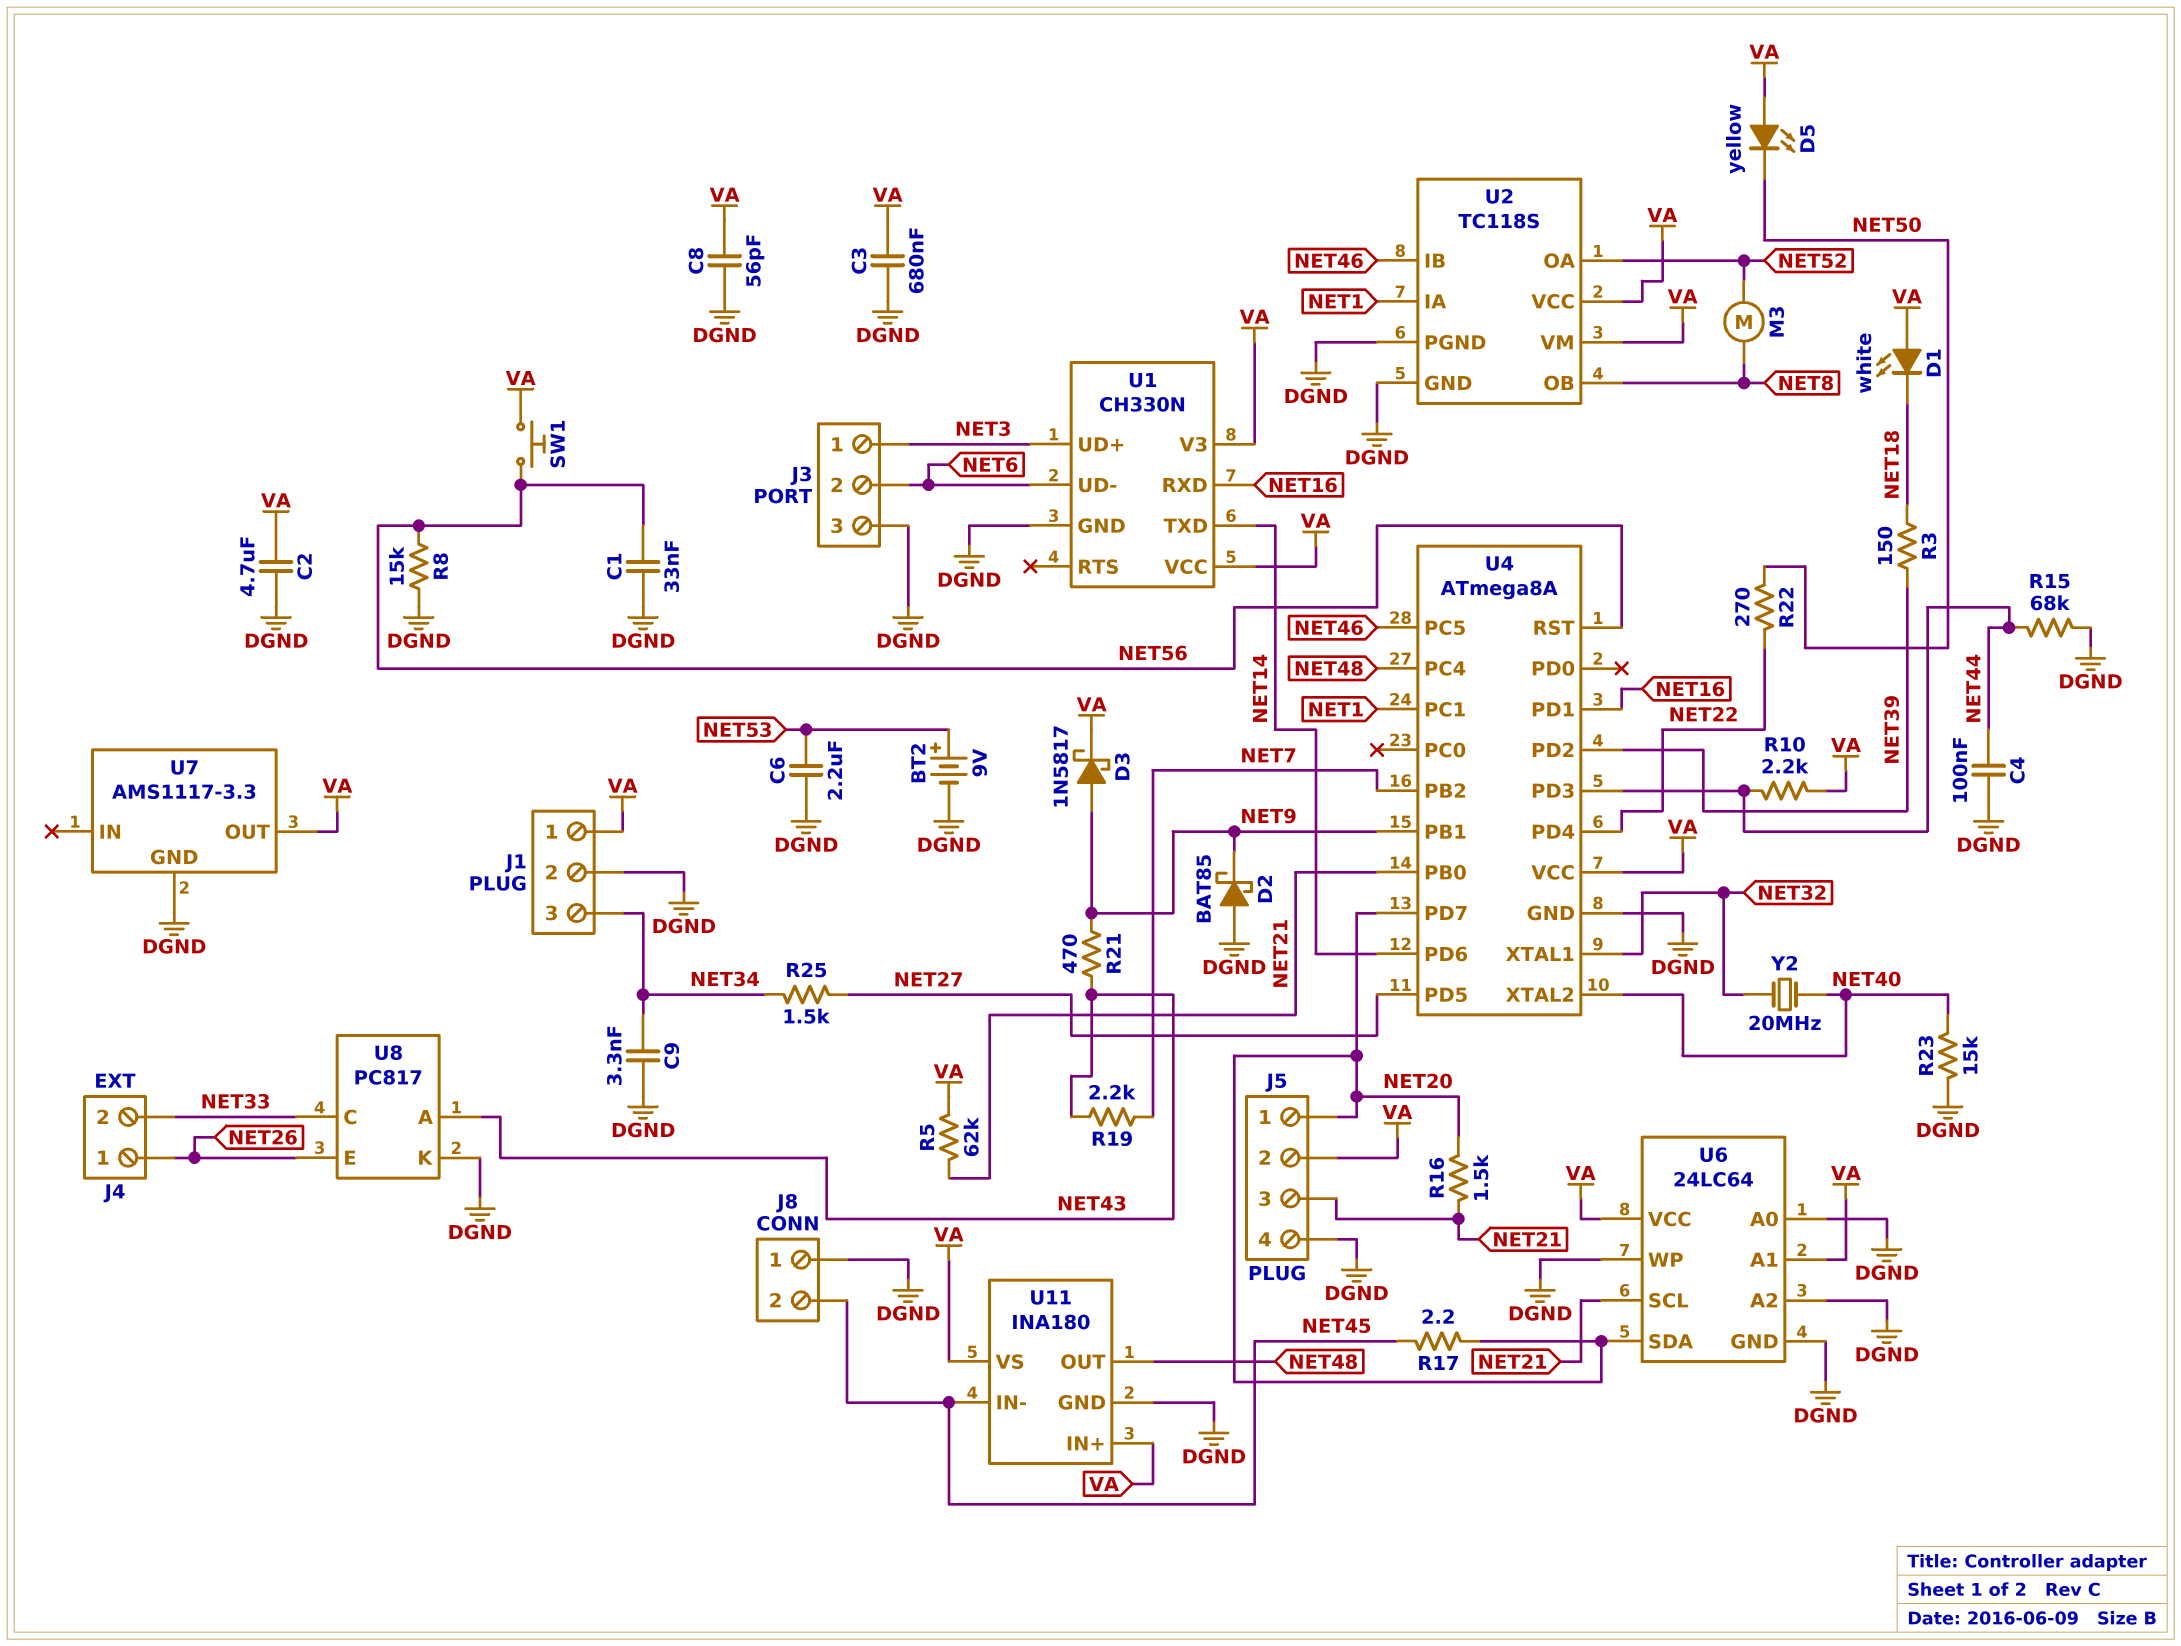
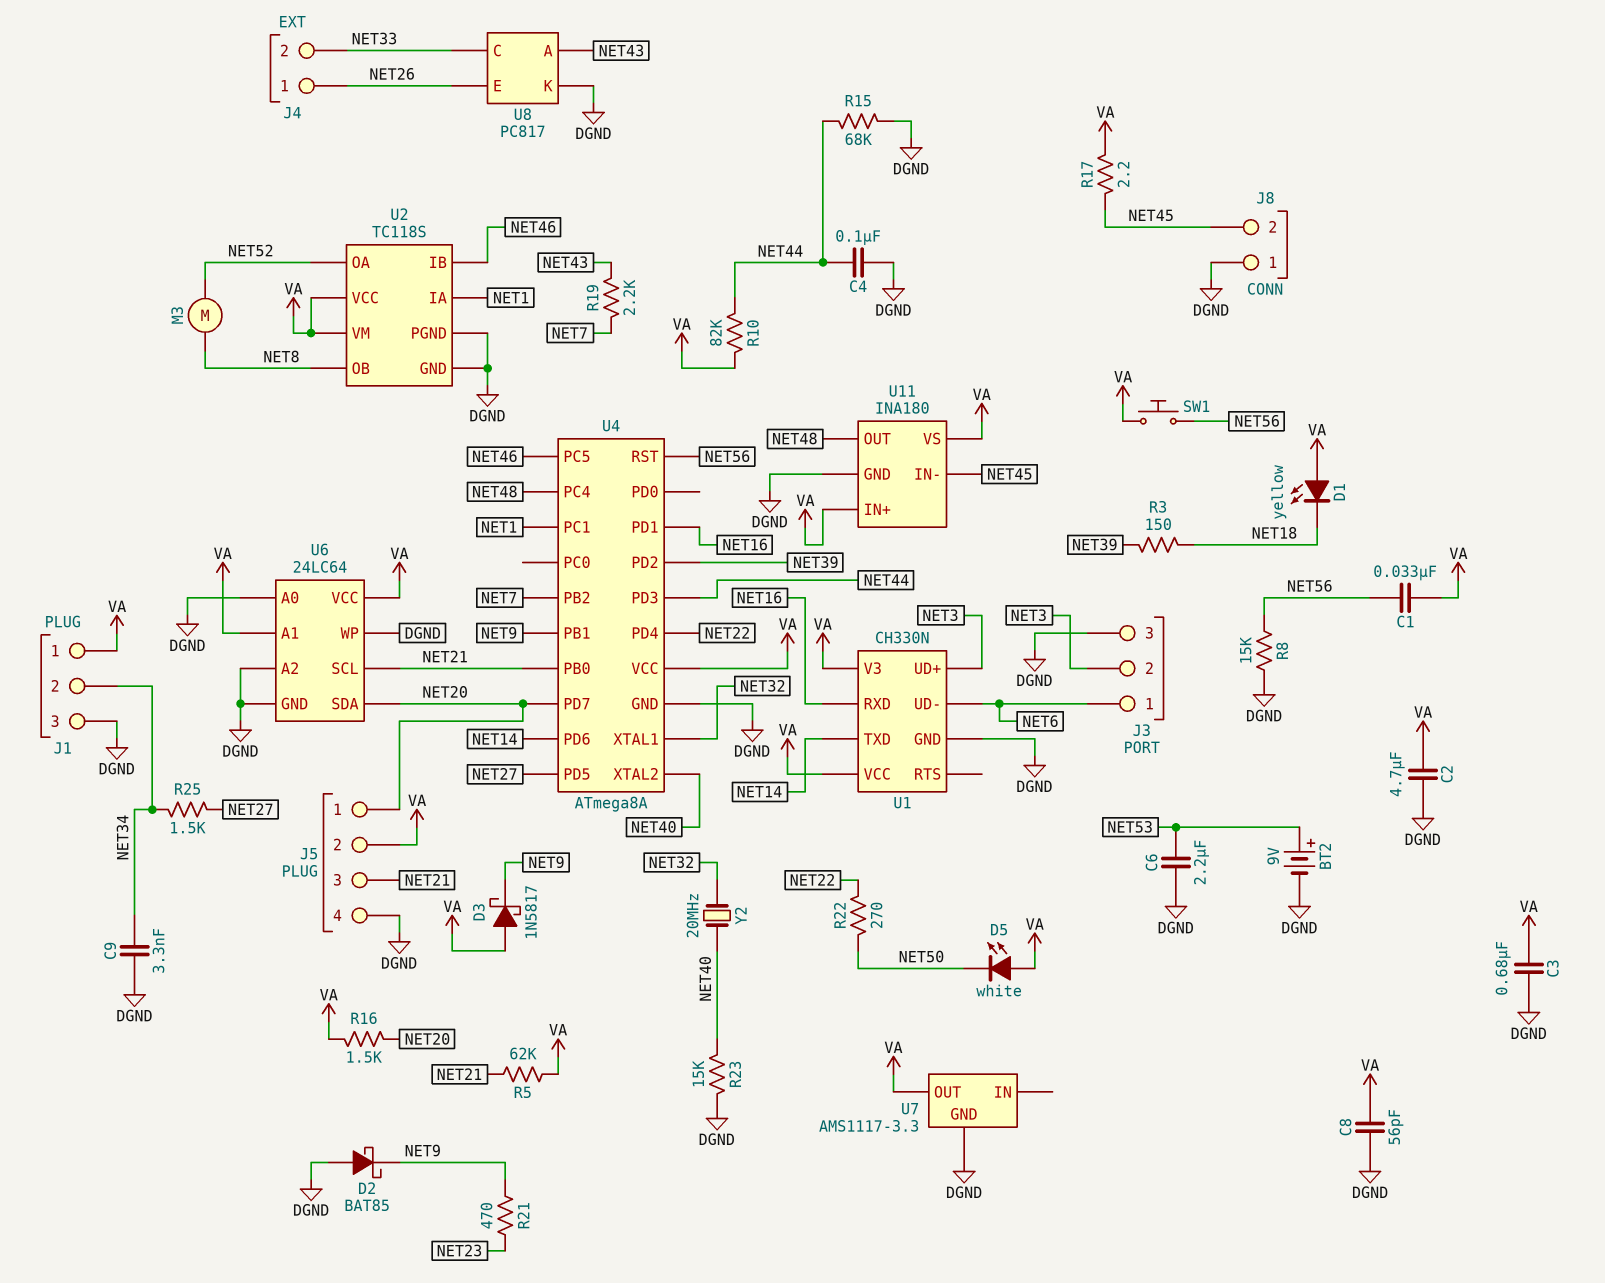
C1: 33nF (DGND, NET56) -> 33nF (NET56, VA)
D1: LED white (A VA, K NET18) -> LED yellow (A VA, K NET18)
D3: schottky 1N5817 (A NET9, K VA) -> schottky 1N5817 (A VA, K NET9)
D5: LED yellow (A VA, K NET50) -> LED white (A VA, K NET50)
J1 pin 2: DGND -> NET34
J1 pin 3: NET34 -> DGND
J3 pin 1: NET3 -> NET6
J3 pin 2: NET6 -> NET3
R10: 2.2k (NET44, VA) -> 82k (NET44, VA)
R16: 1.5k (NET20, NET21) -> 1.5k (NET20, VA)
R17: 2.2 (NET20, NET45) -> 2.2 (NET45, VA)
R21: 470 (NET9, NET43) -> 470 (NET9, NET23)

